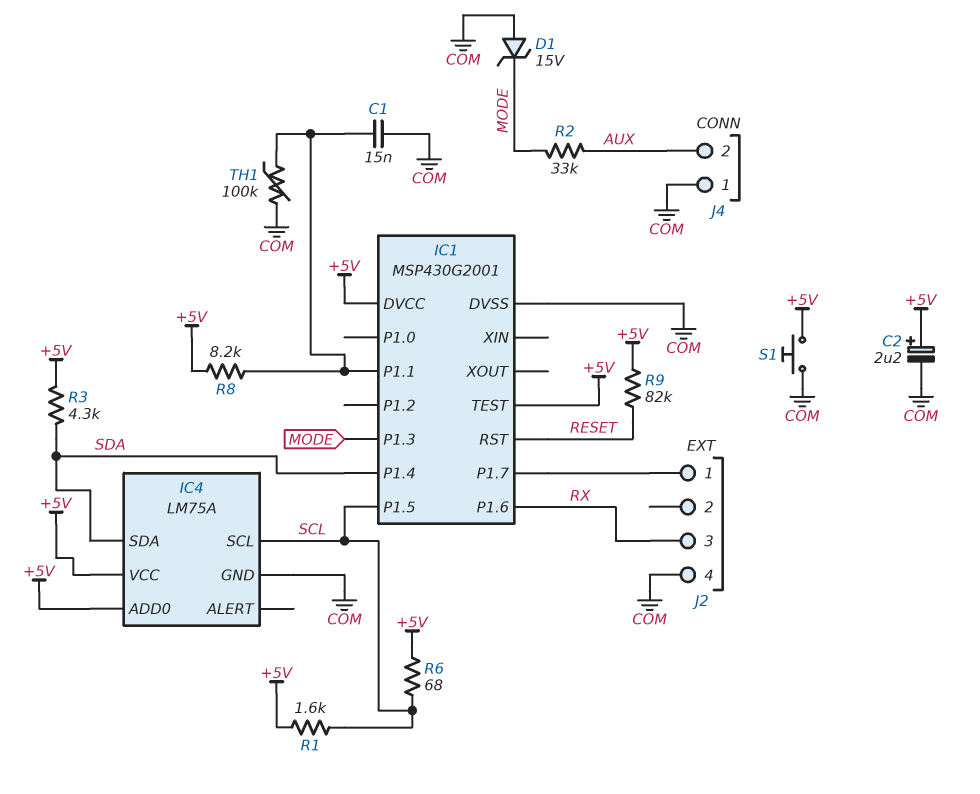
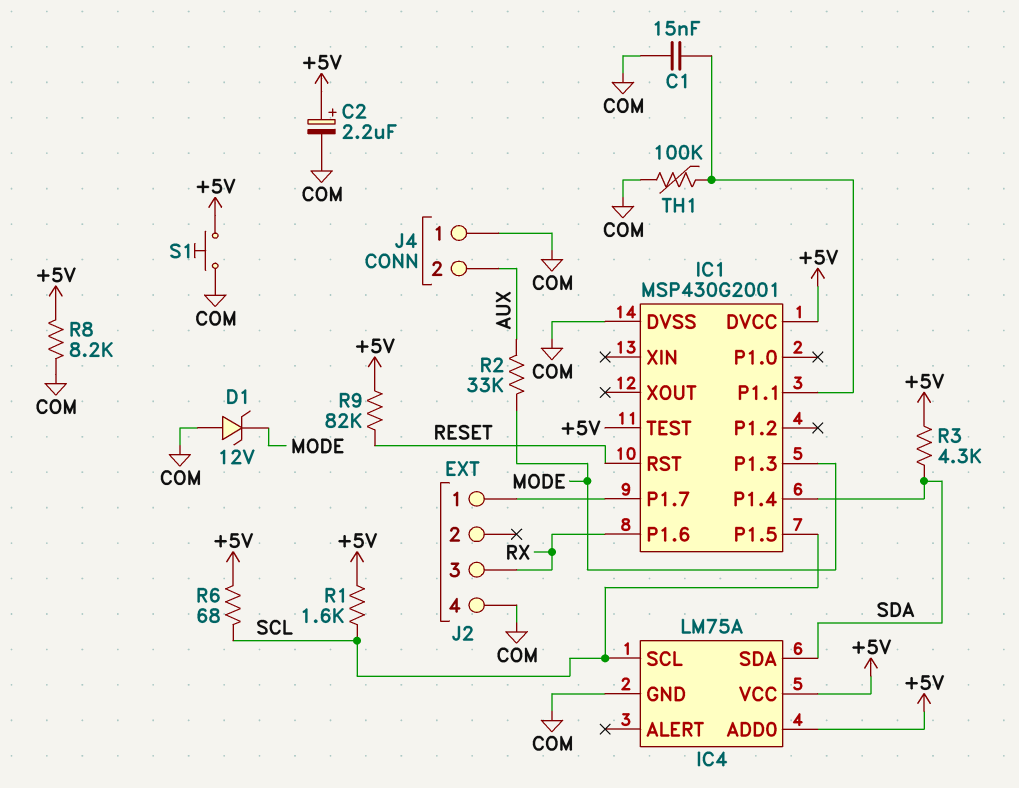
D1: zener 15V (A COM, K MODE) -> zener 12V (A COM, K MODE)
R8: 8.2k (+5V, IC1/P1.1) -> 8.2k (+5V, COM)

